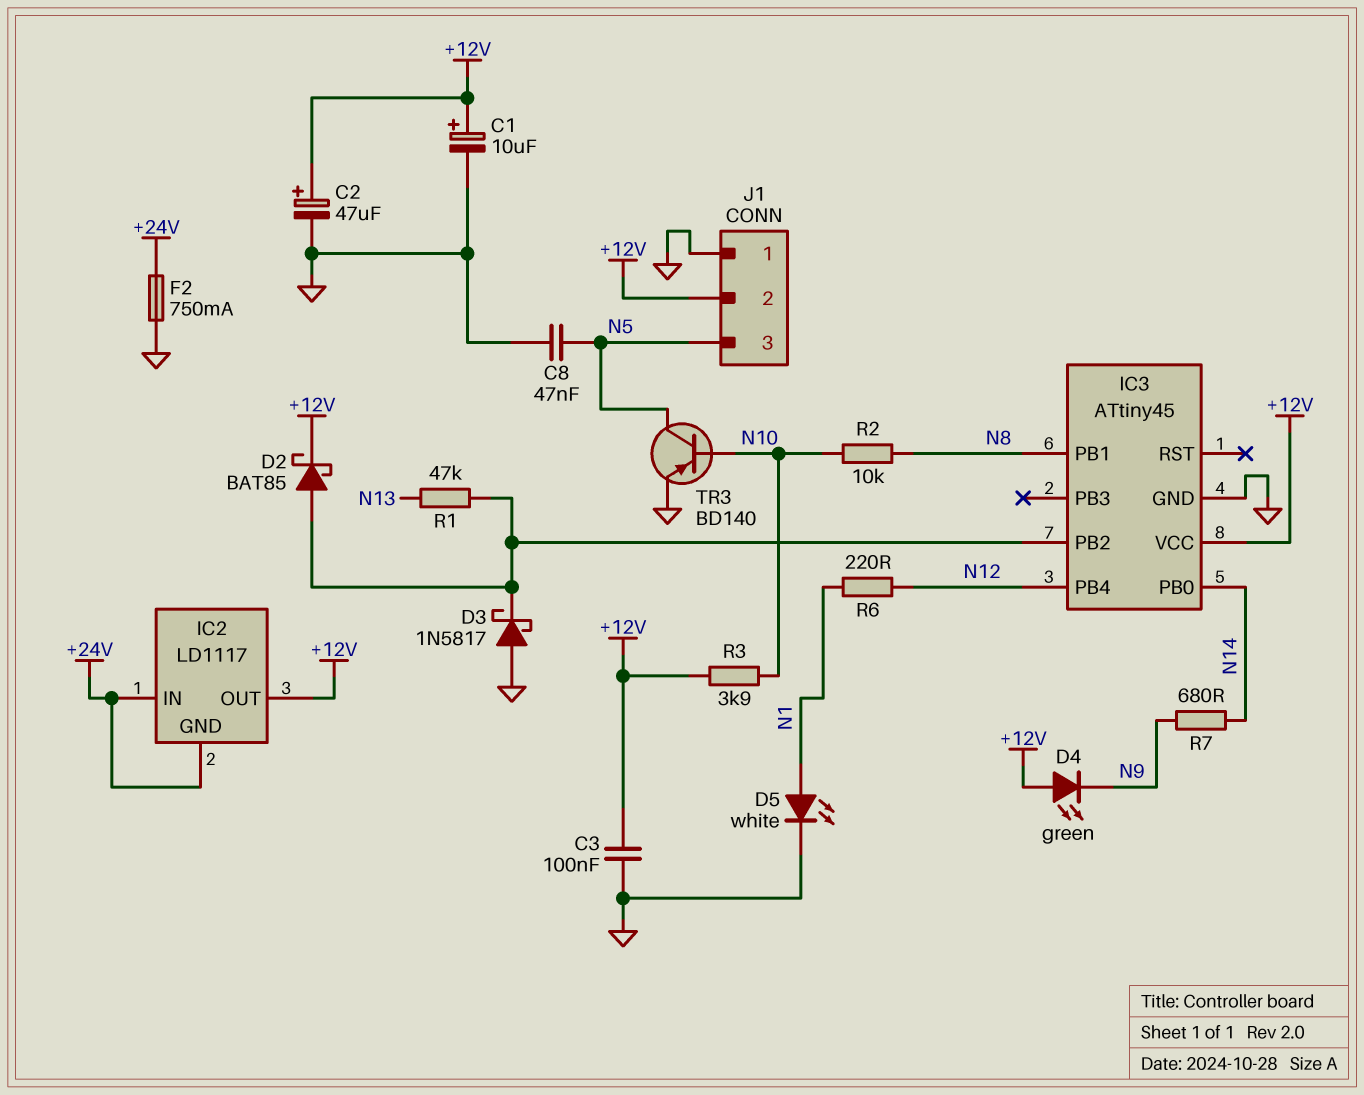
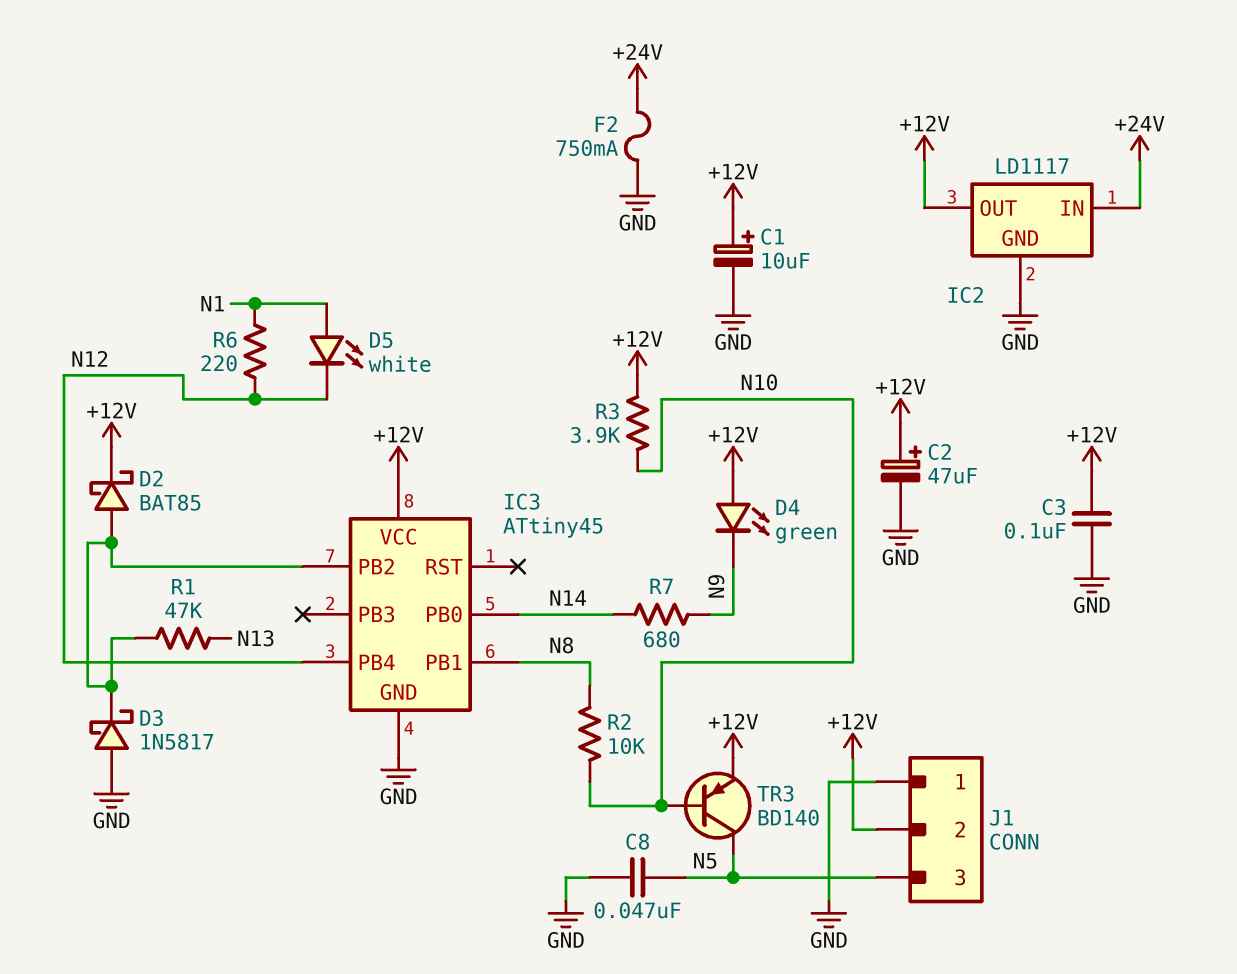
D5: LED white (A N1, K GND) -> LED white (A N1, K N12)
IC2 pin GND: +24V -> GND
TR3: PNP BD140 (B N10, C N5, E GND) -> PNP BD140 (B N10, C N5, E +12V)

